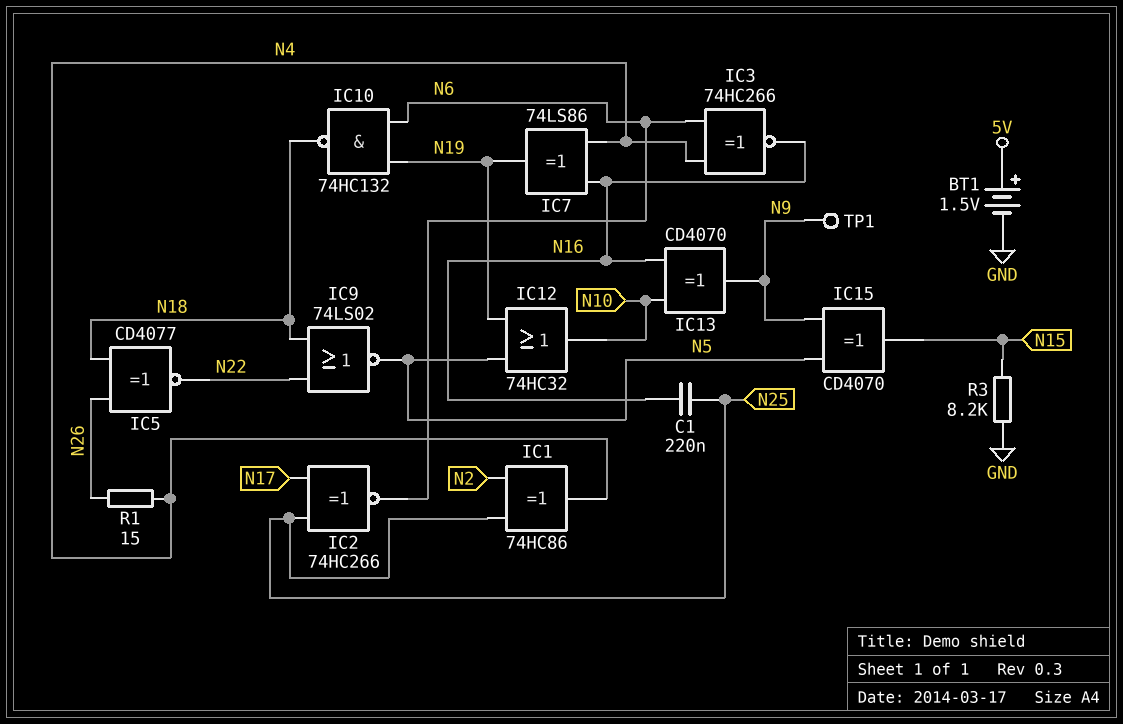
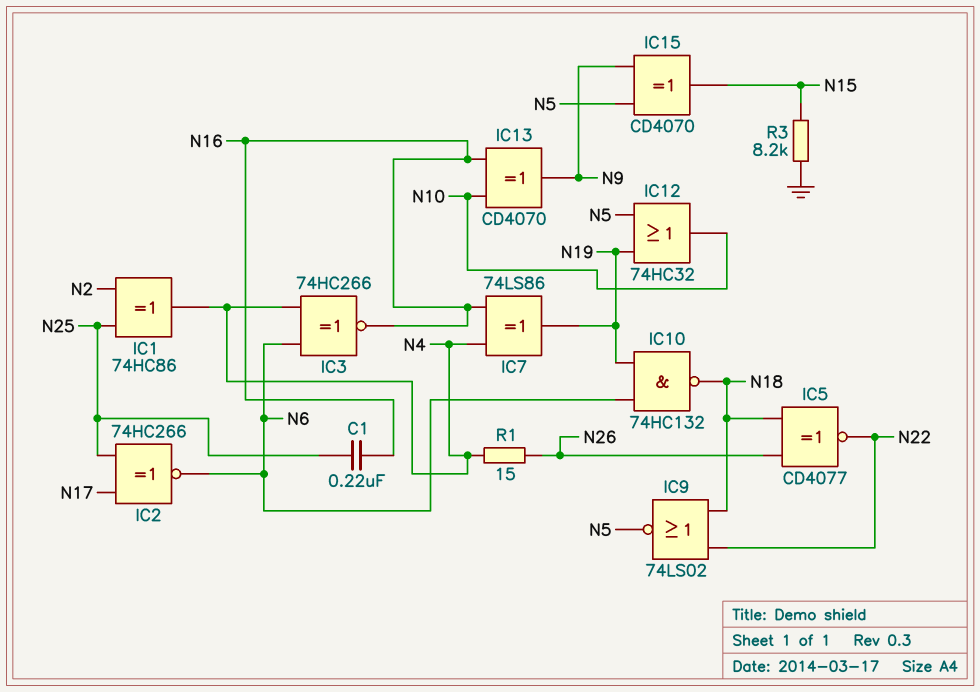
BT1: 1.5V (plus 5V, minus GND) -> none
TP1: test point (N9) -> none

